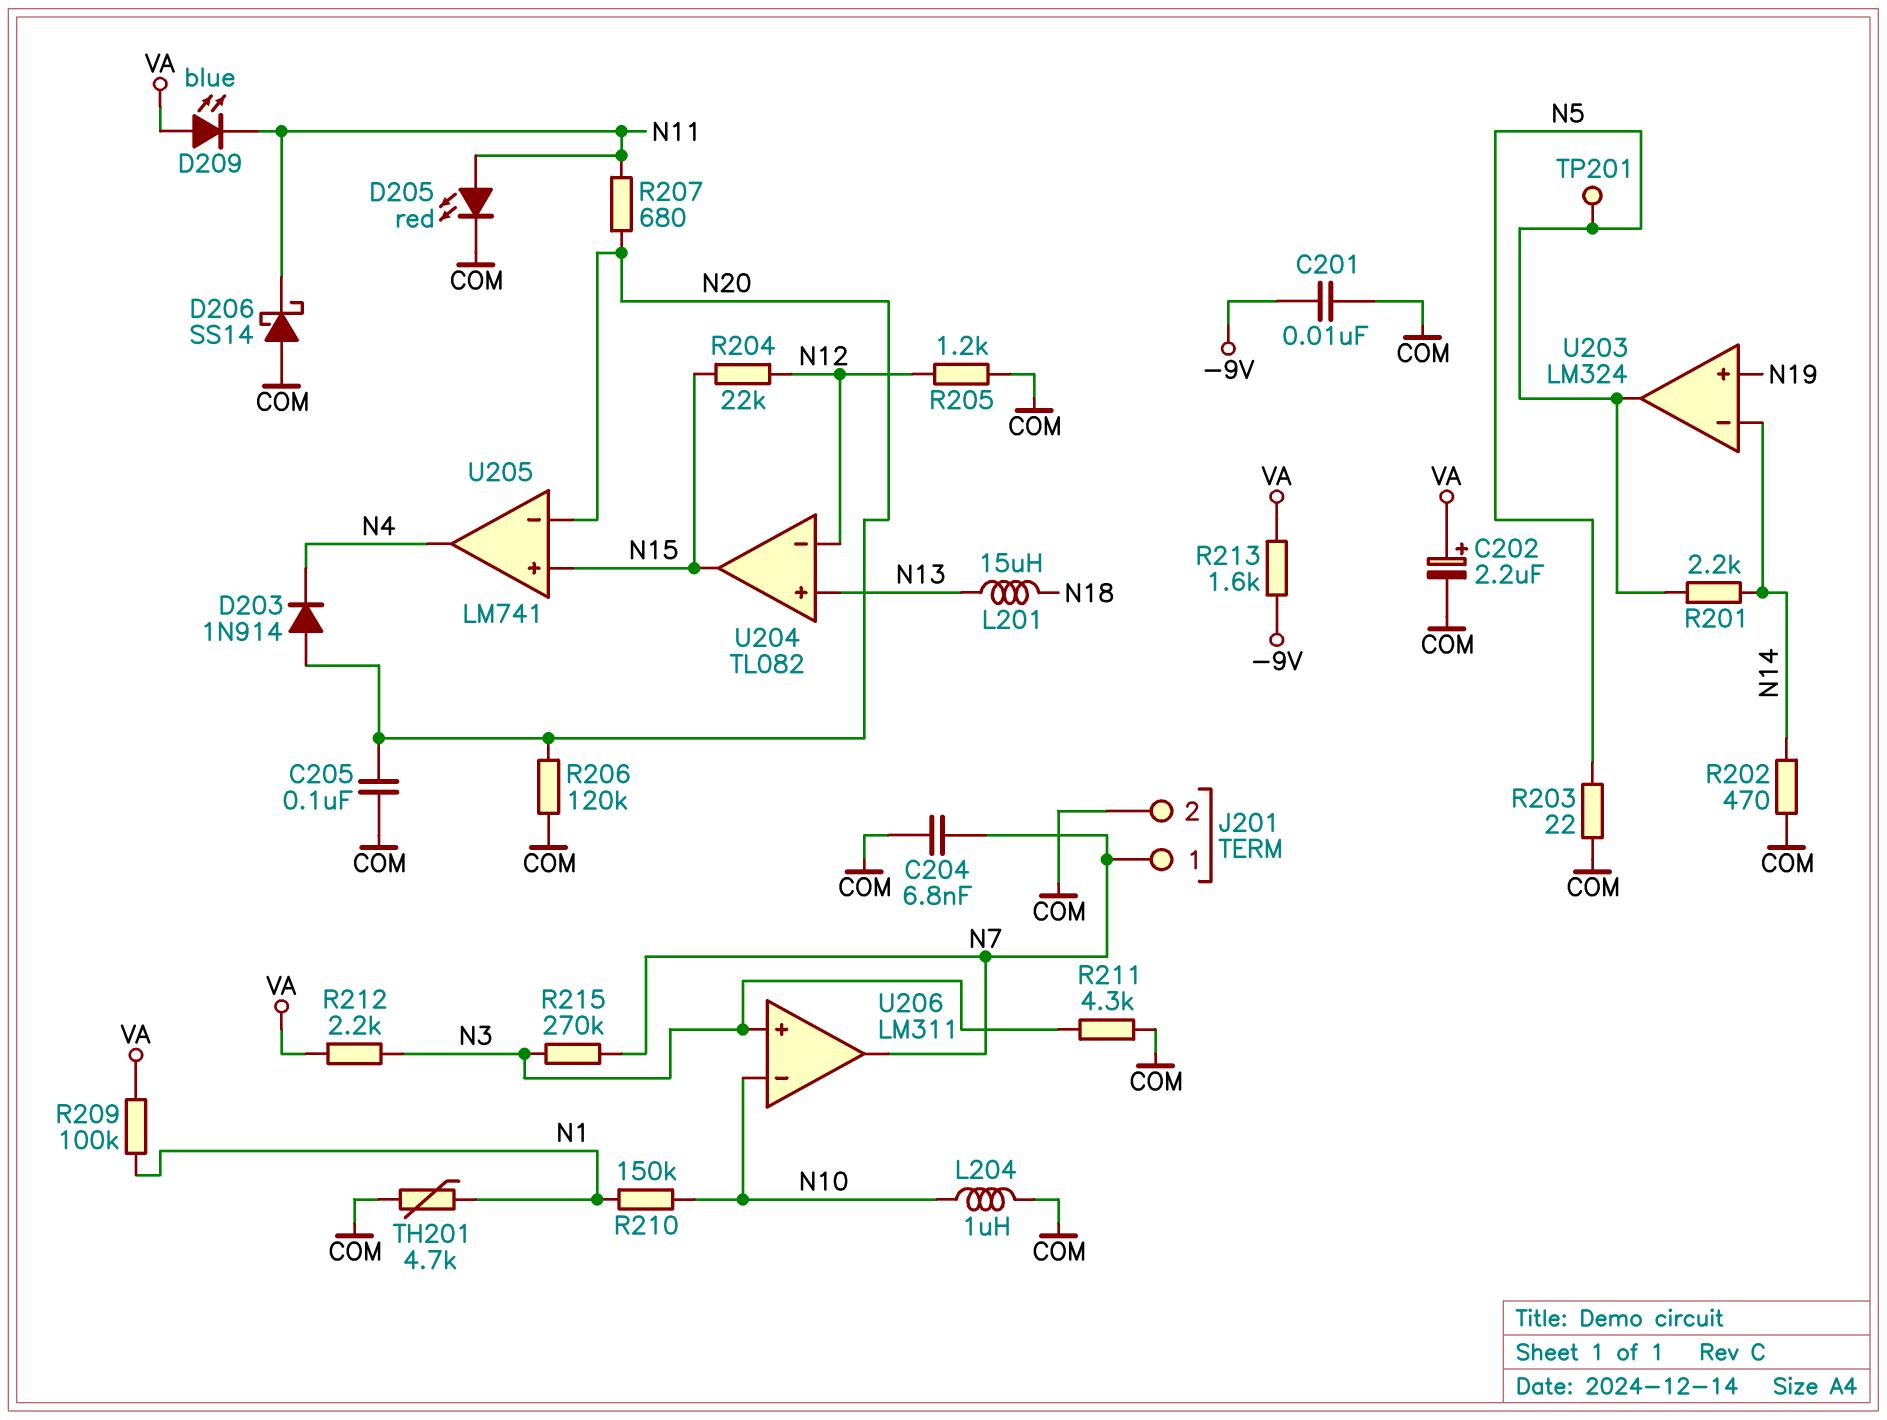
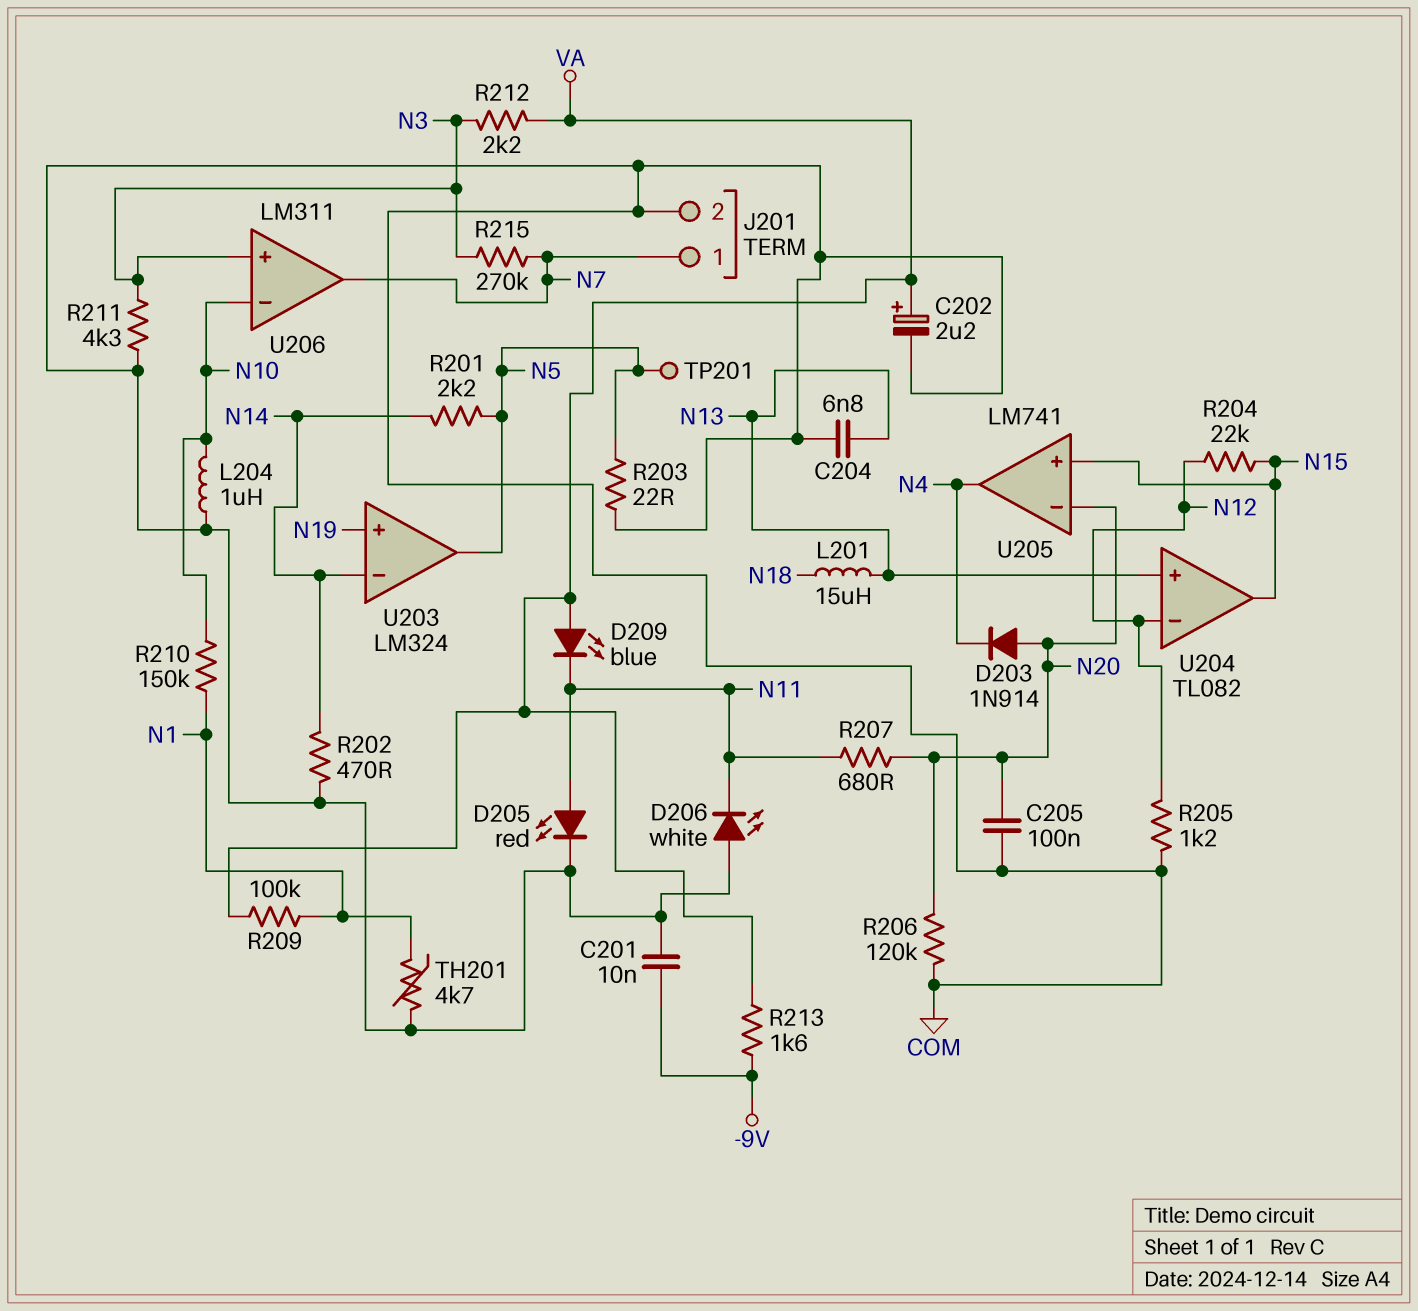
C204: 6.8nF (COM, N7) -> 6.8nF (COM, N13)
D206: schottky SS14 (A COM, K N11) -> LED white (A COM, K N11)

